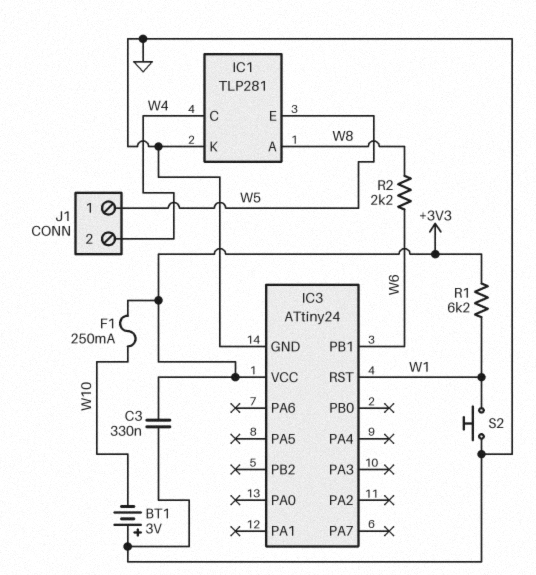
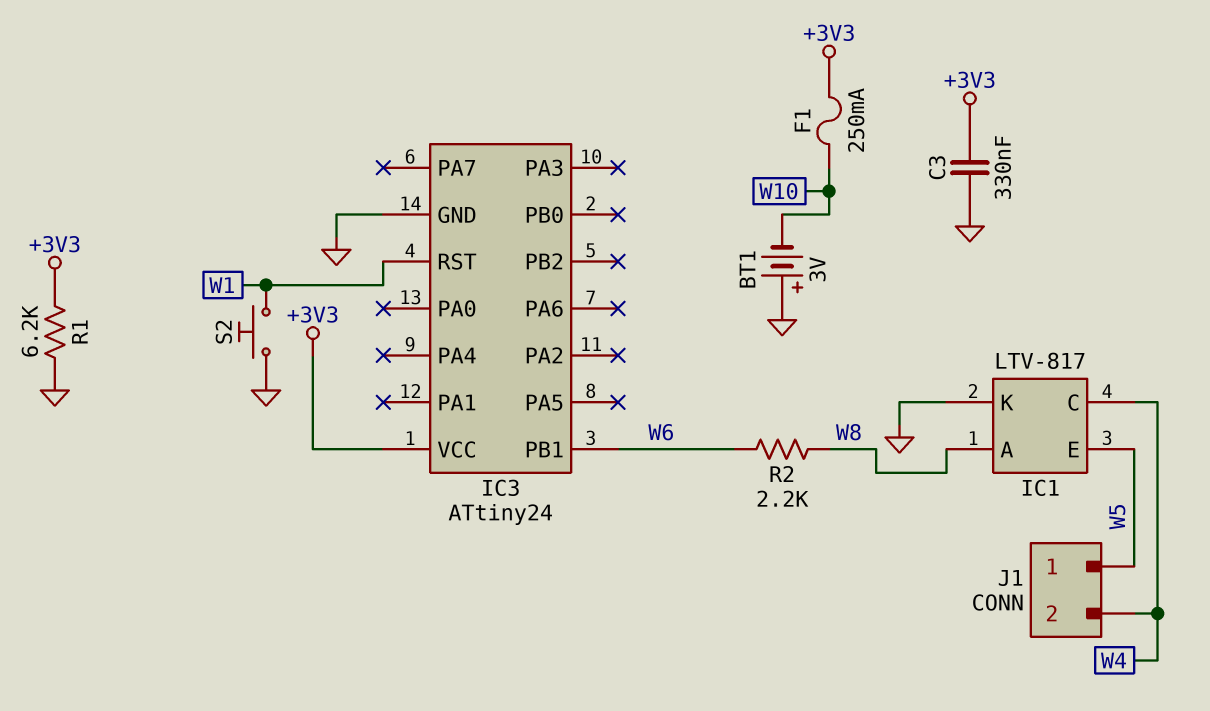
IC1: TLP281 -> LTV-817
R1: 6.2k (+3V3, W1) -> 6.2k (+3V3, GND)

